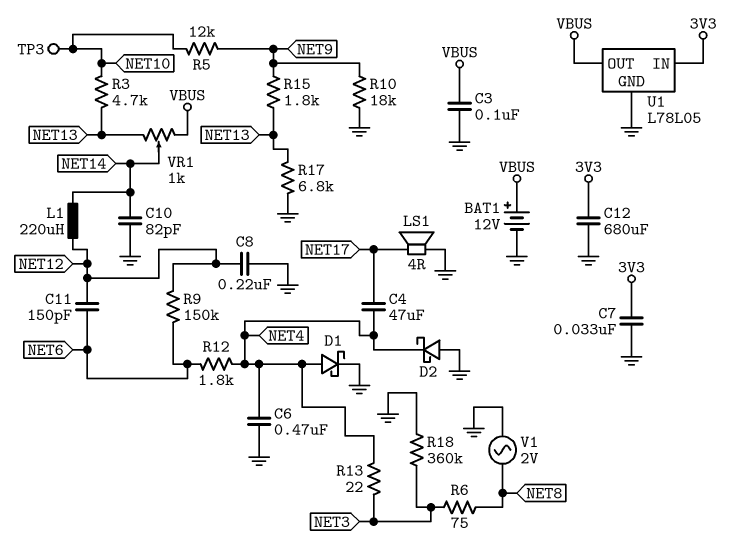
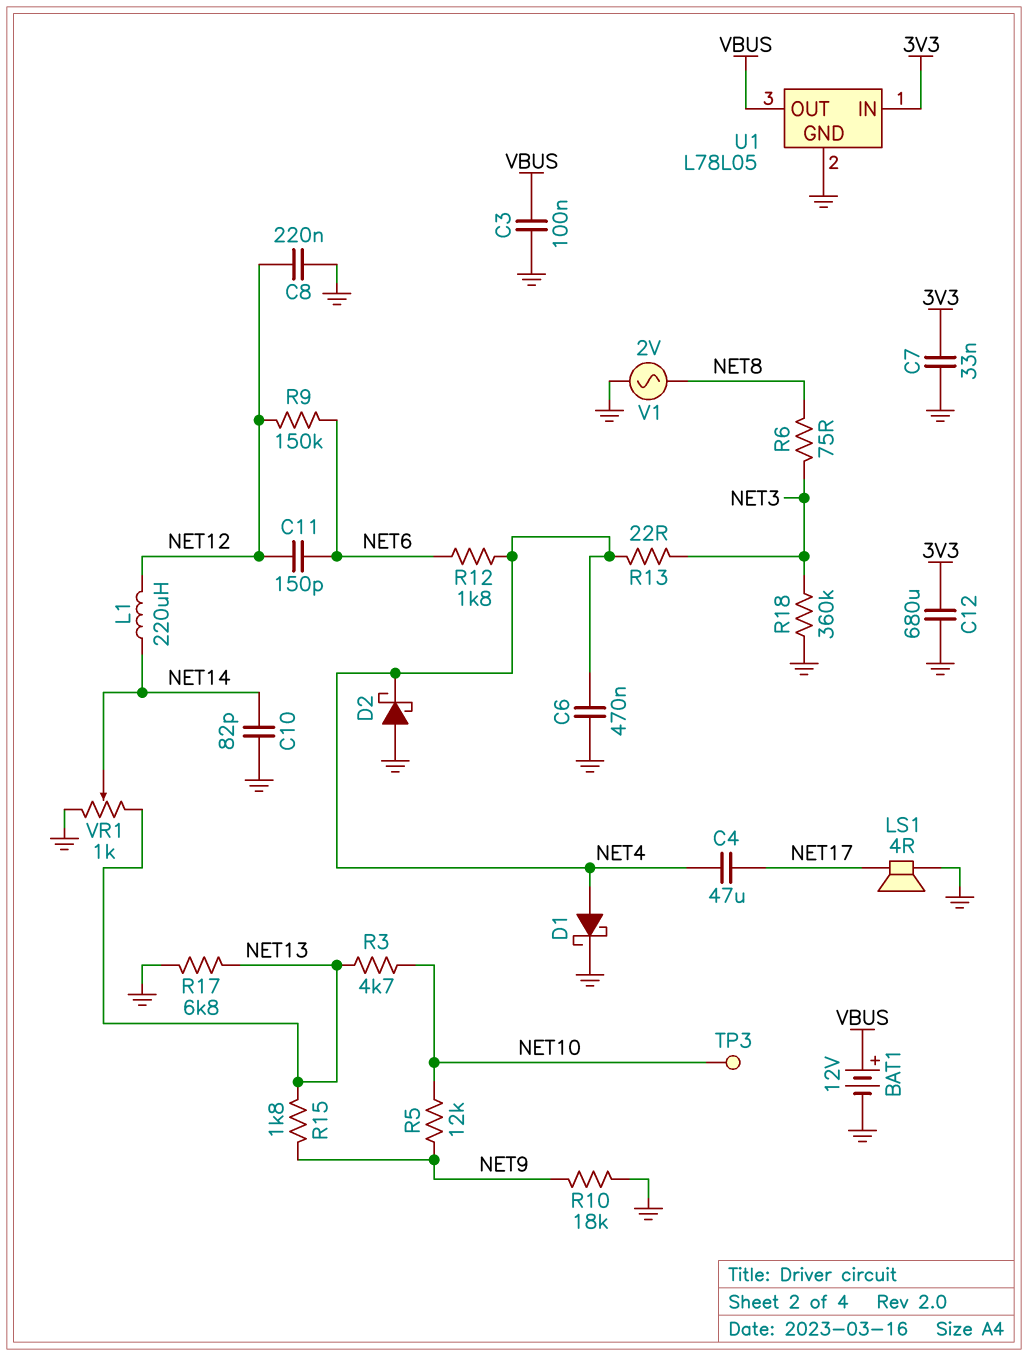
VR1: 1k (NET13, VBUS, wiper NET14) -> 1k (GND, NET13, wiper NET14)

